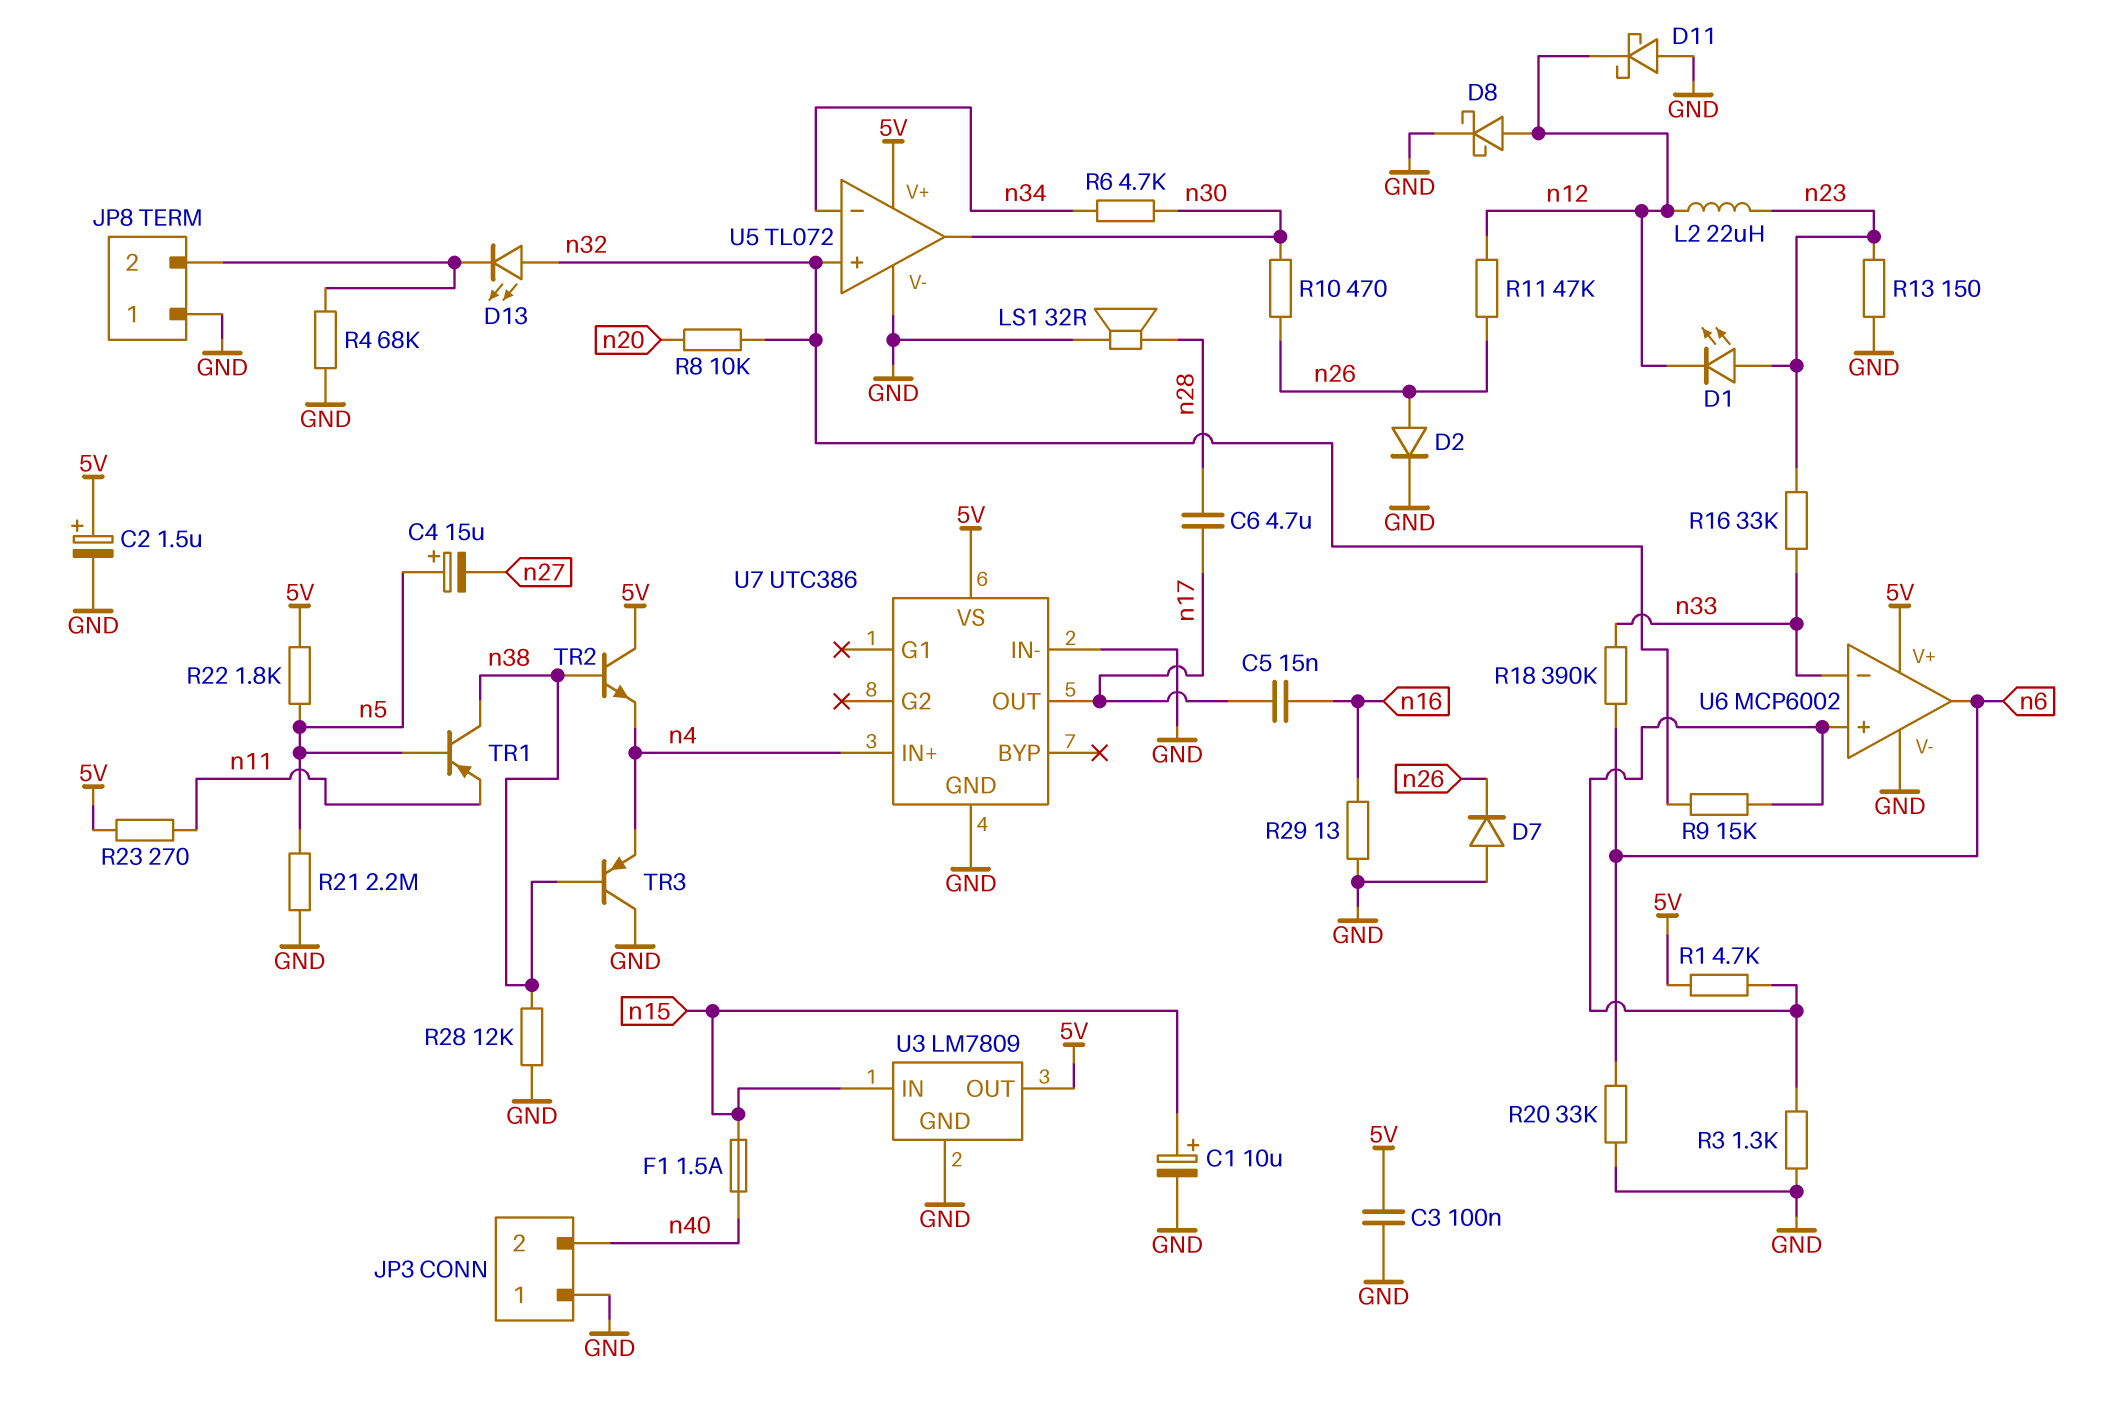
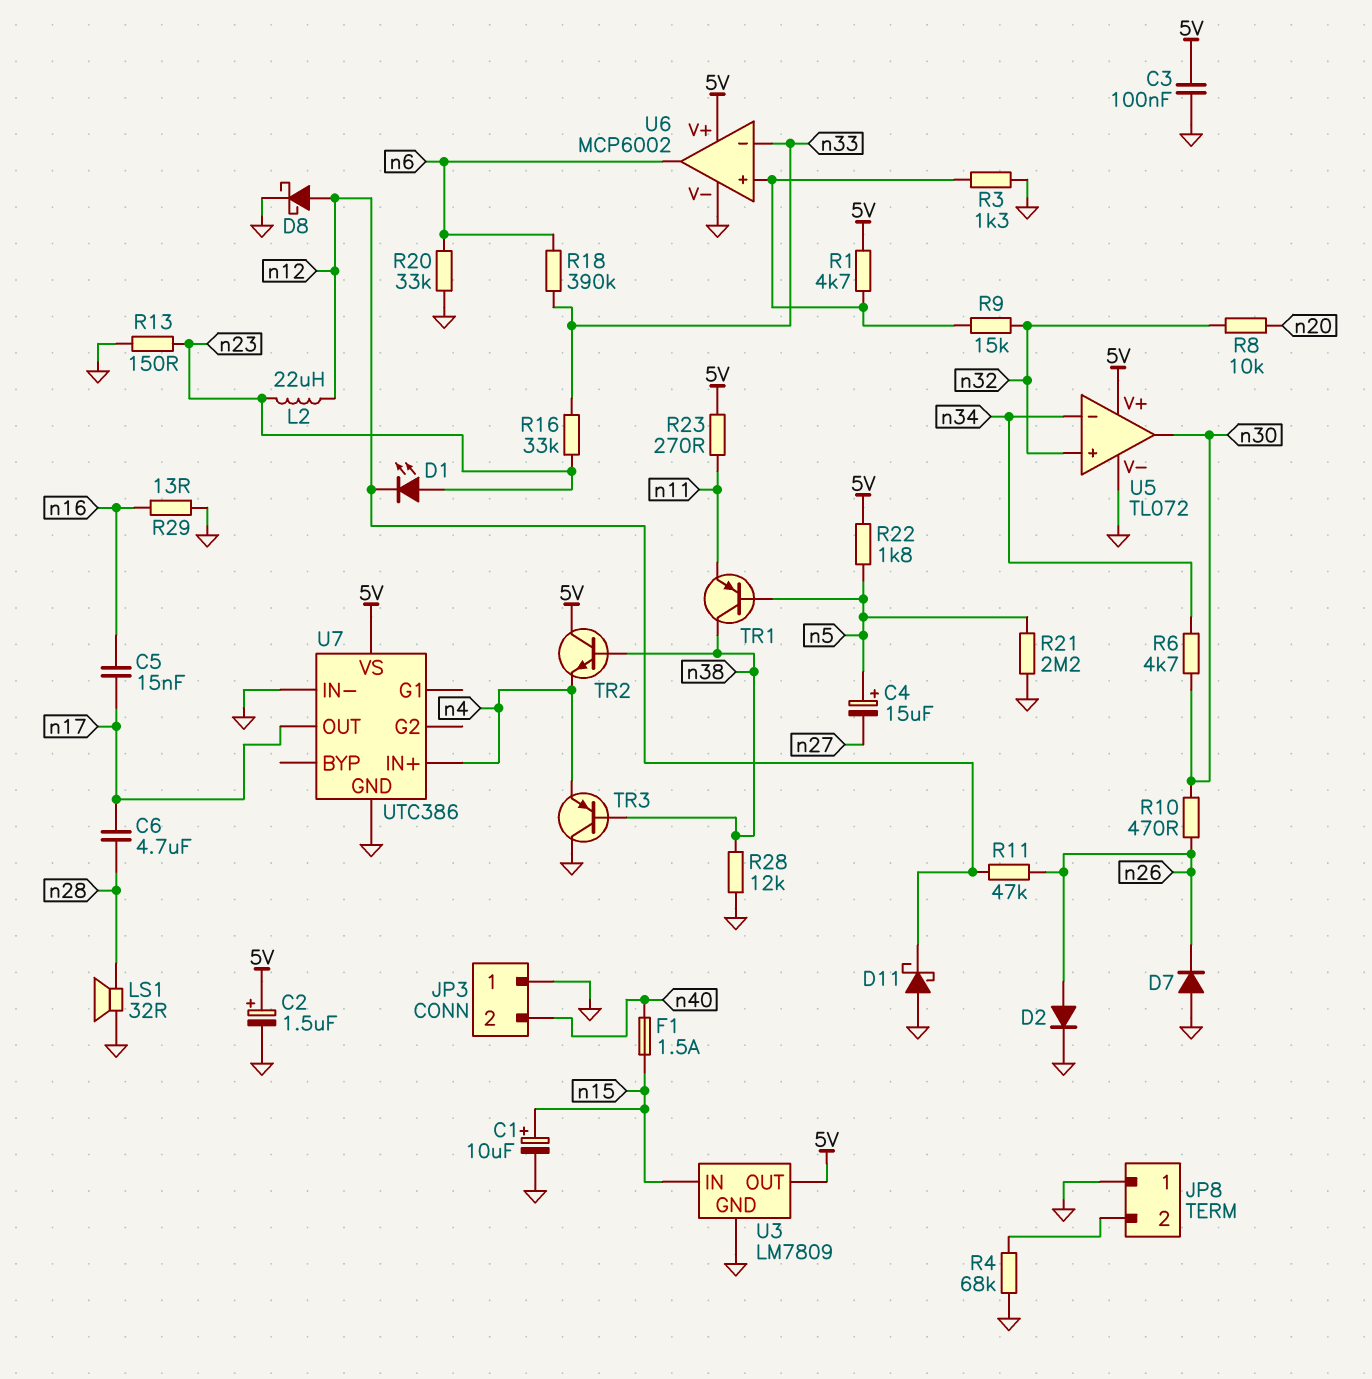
D13: LED (A n32, K JP8/2) -> none

